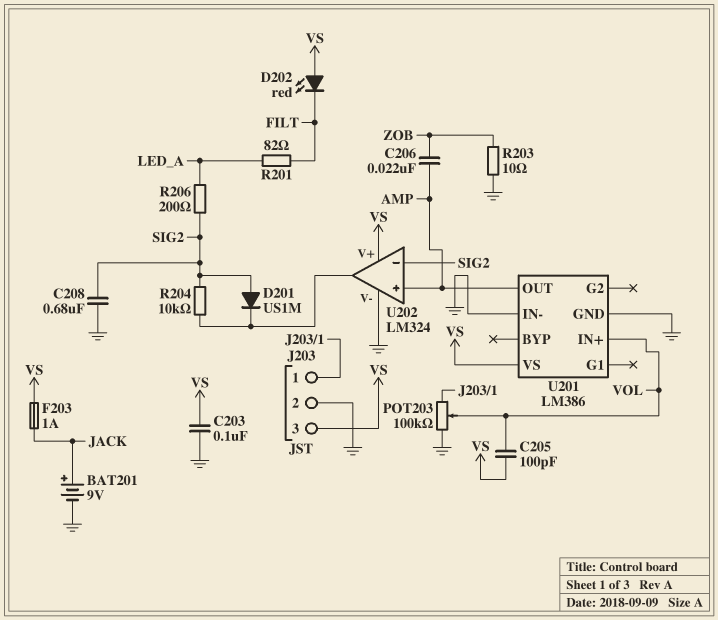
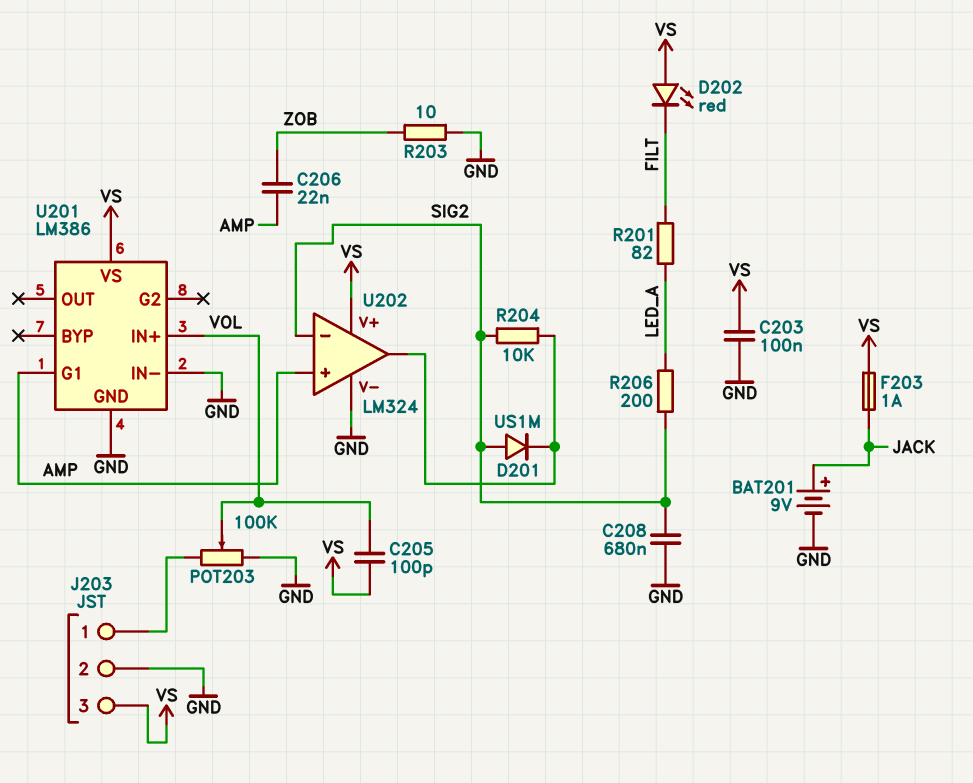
U201 pin G1: none -> AMP
U201 pin OUT: AMP -> none

